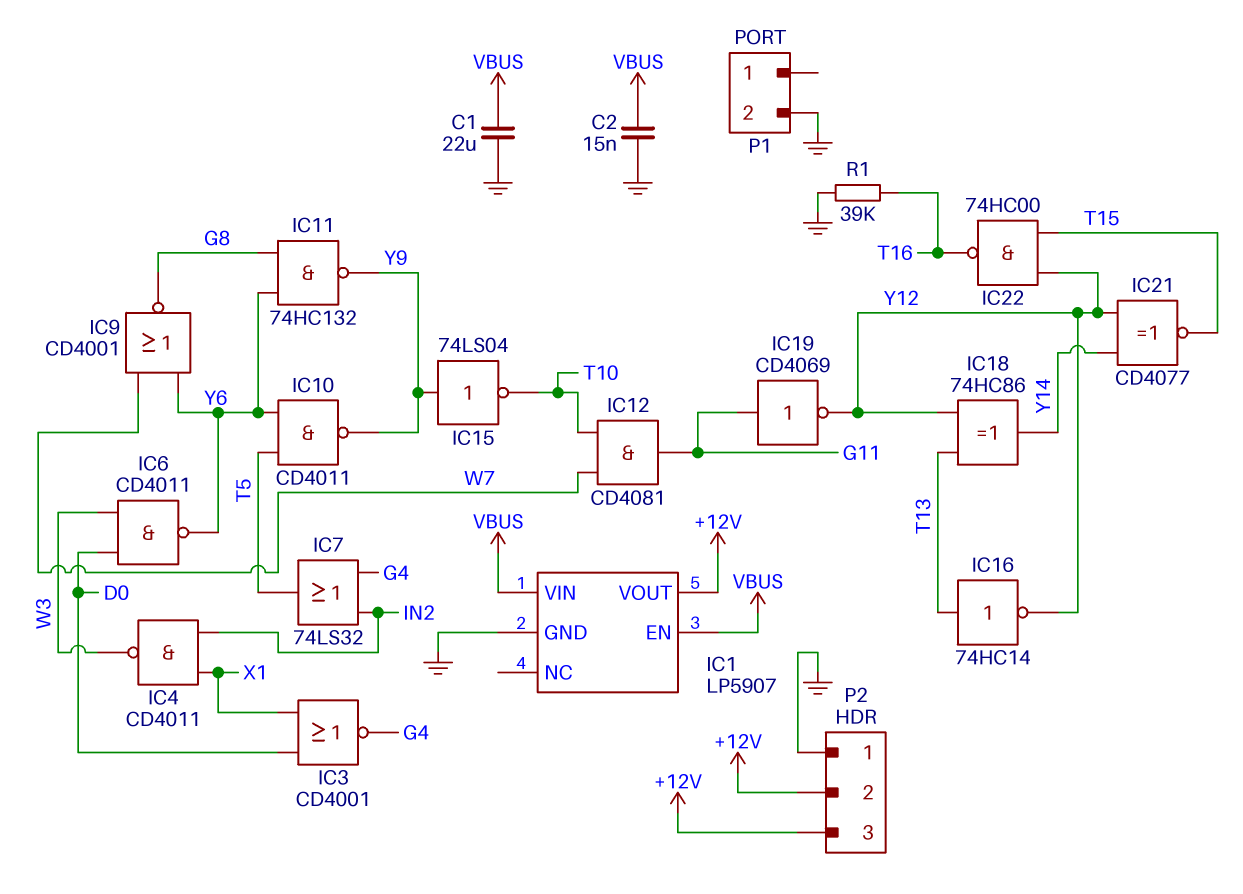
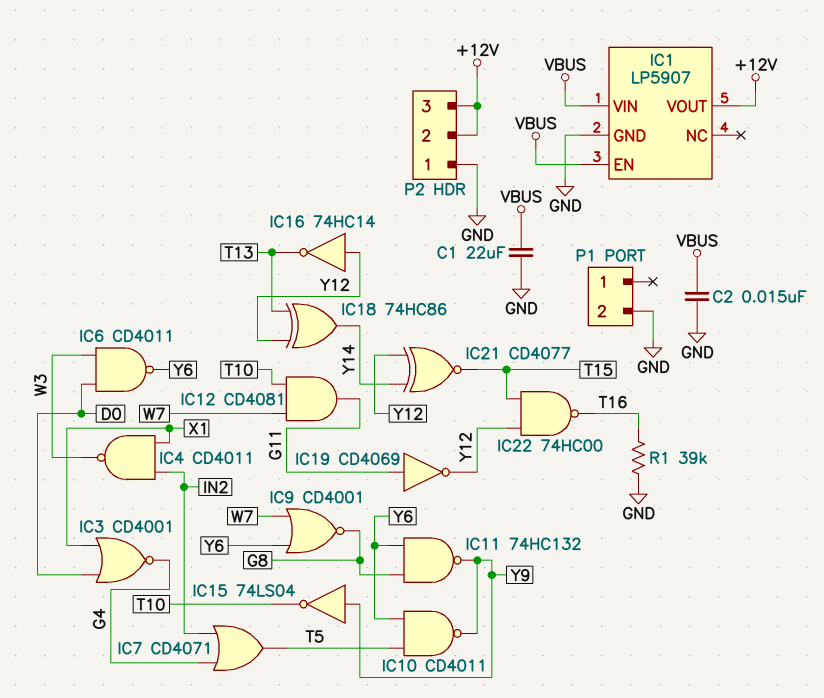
IC7: OR 74LS32 (in G4, in IN2, out T5) -> OR CD4071 (in G4, in IN2, out T5)
IC16: NOT 74HC14 (in T13, out Y12) -> NOT 74HC14 (in Y12, out T13)

